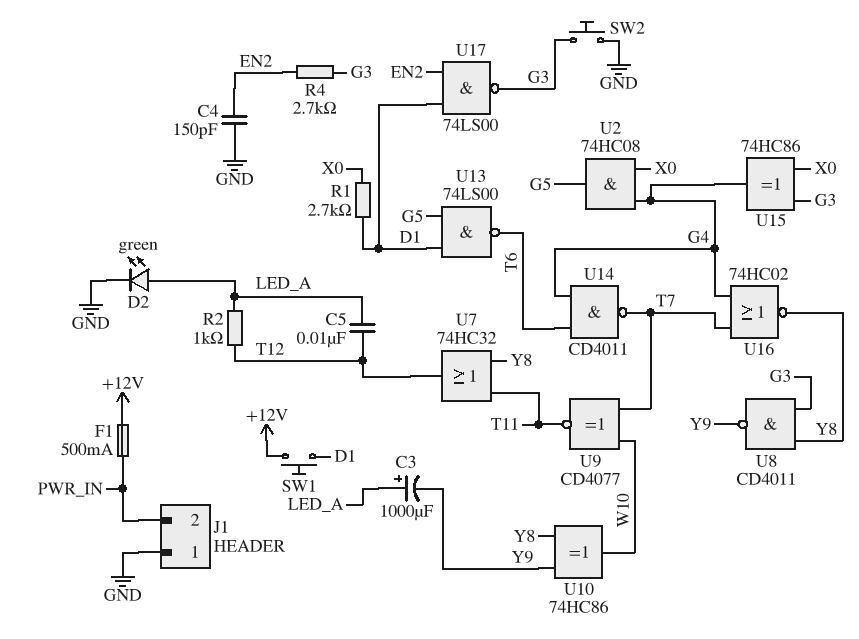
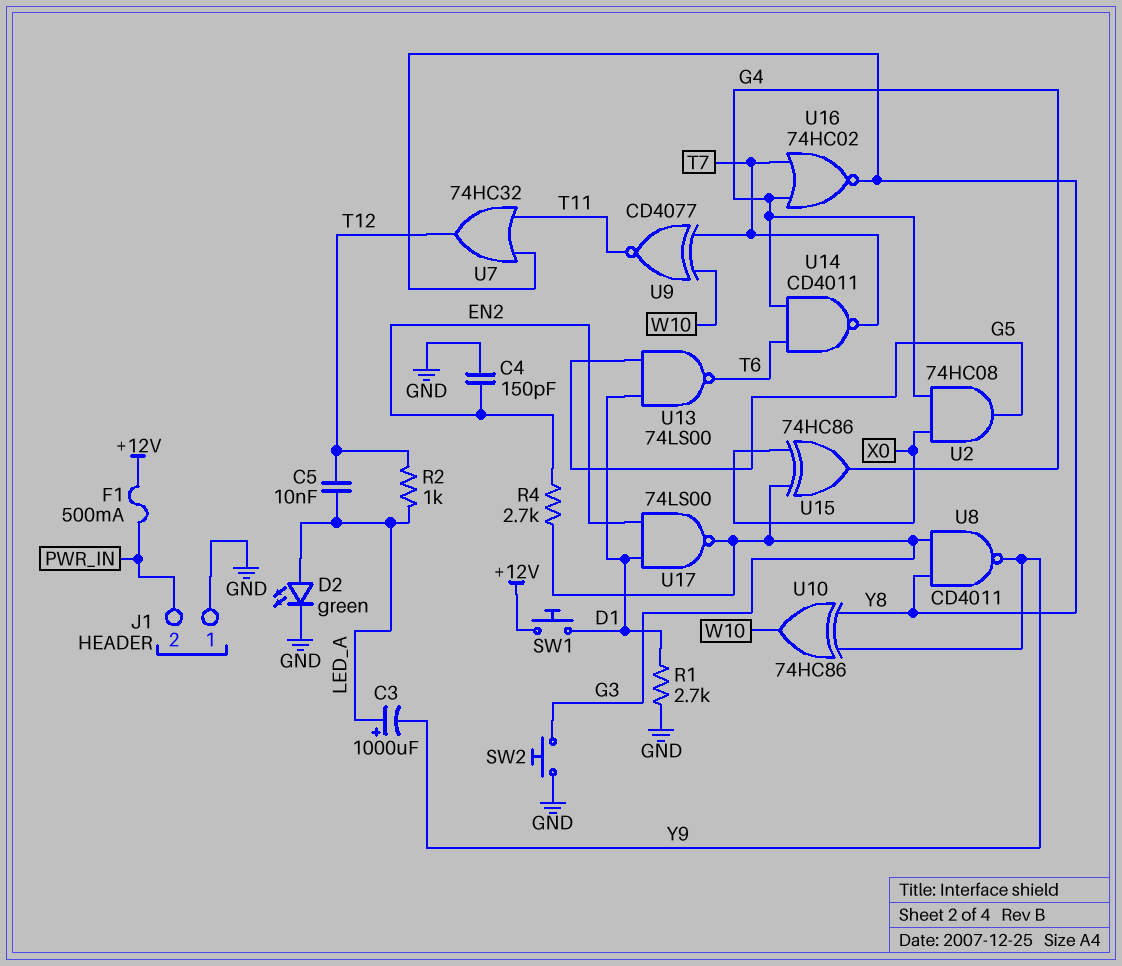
R1: 2.7k (D1, X0) -> 2.7k (D1, GND)

